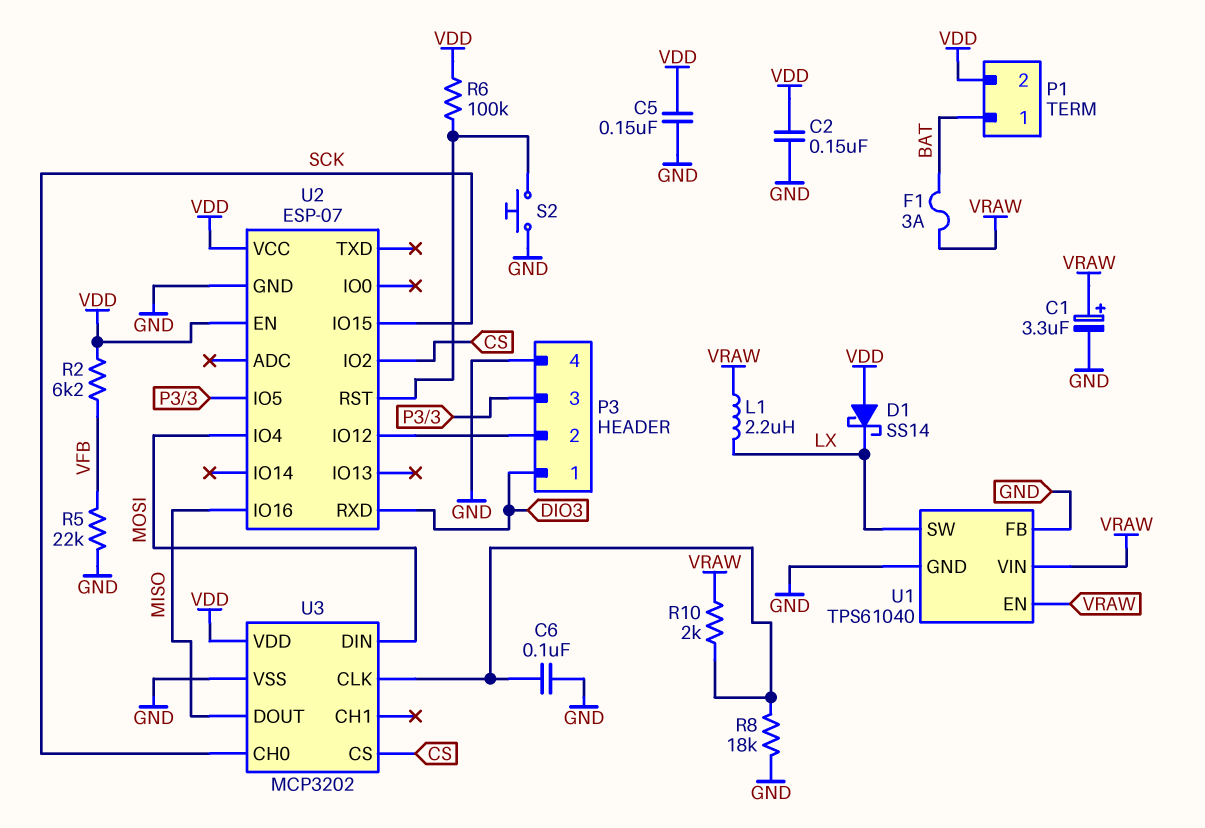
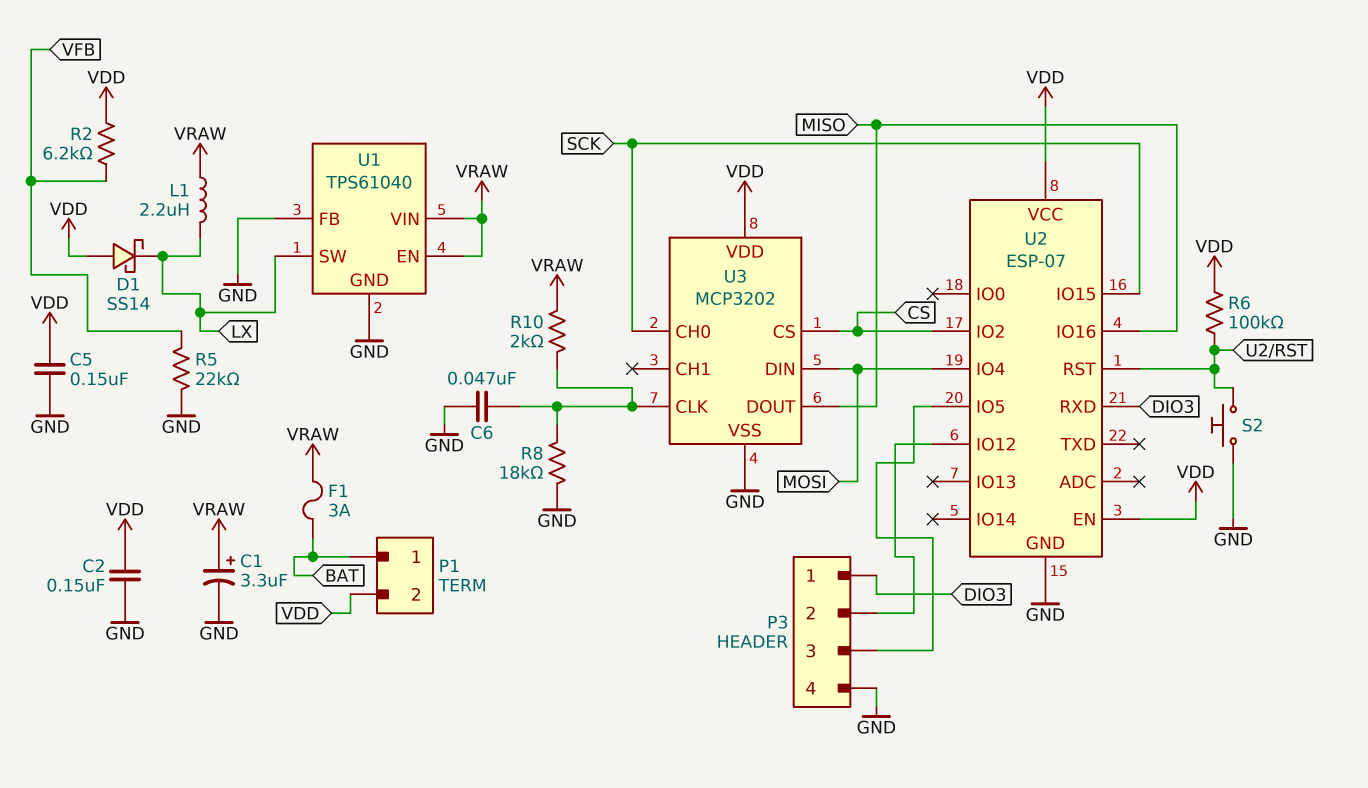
C6: 100nF (GND, U3/CLK) -> 47nF (GND, U3/CLK)

